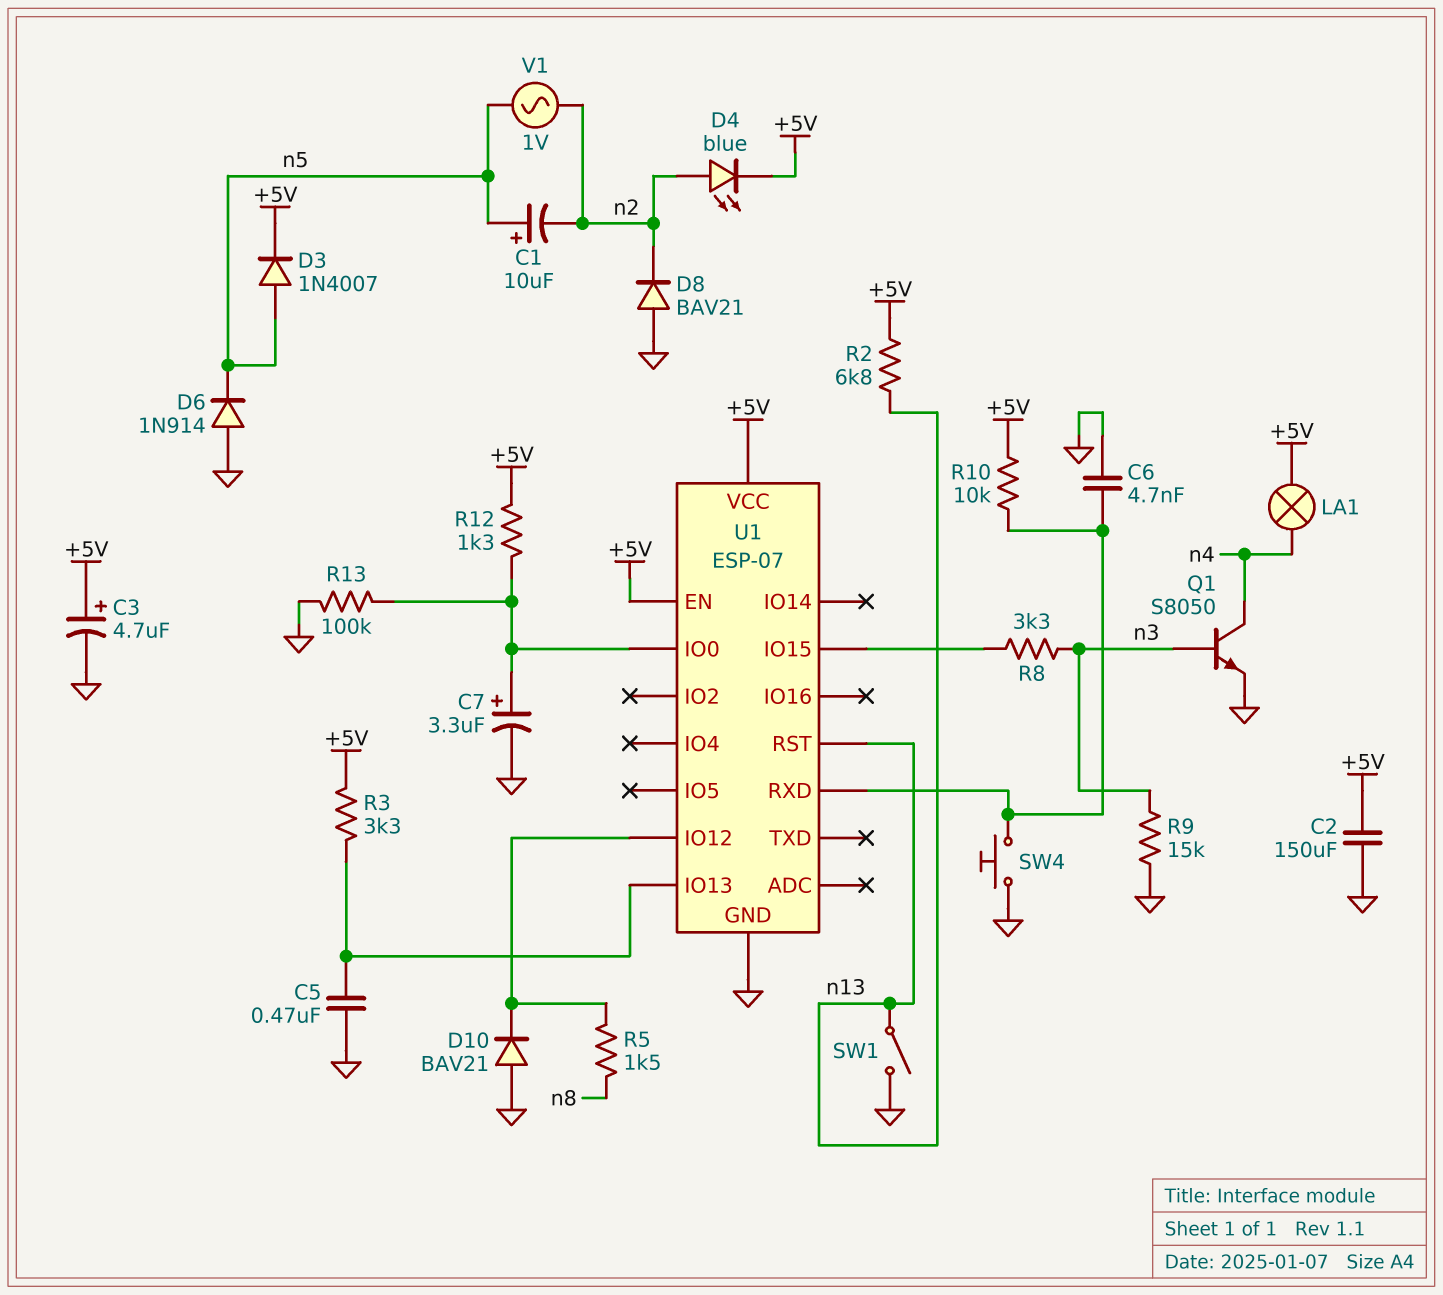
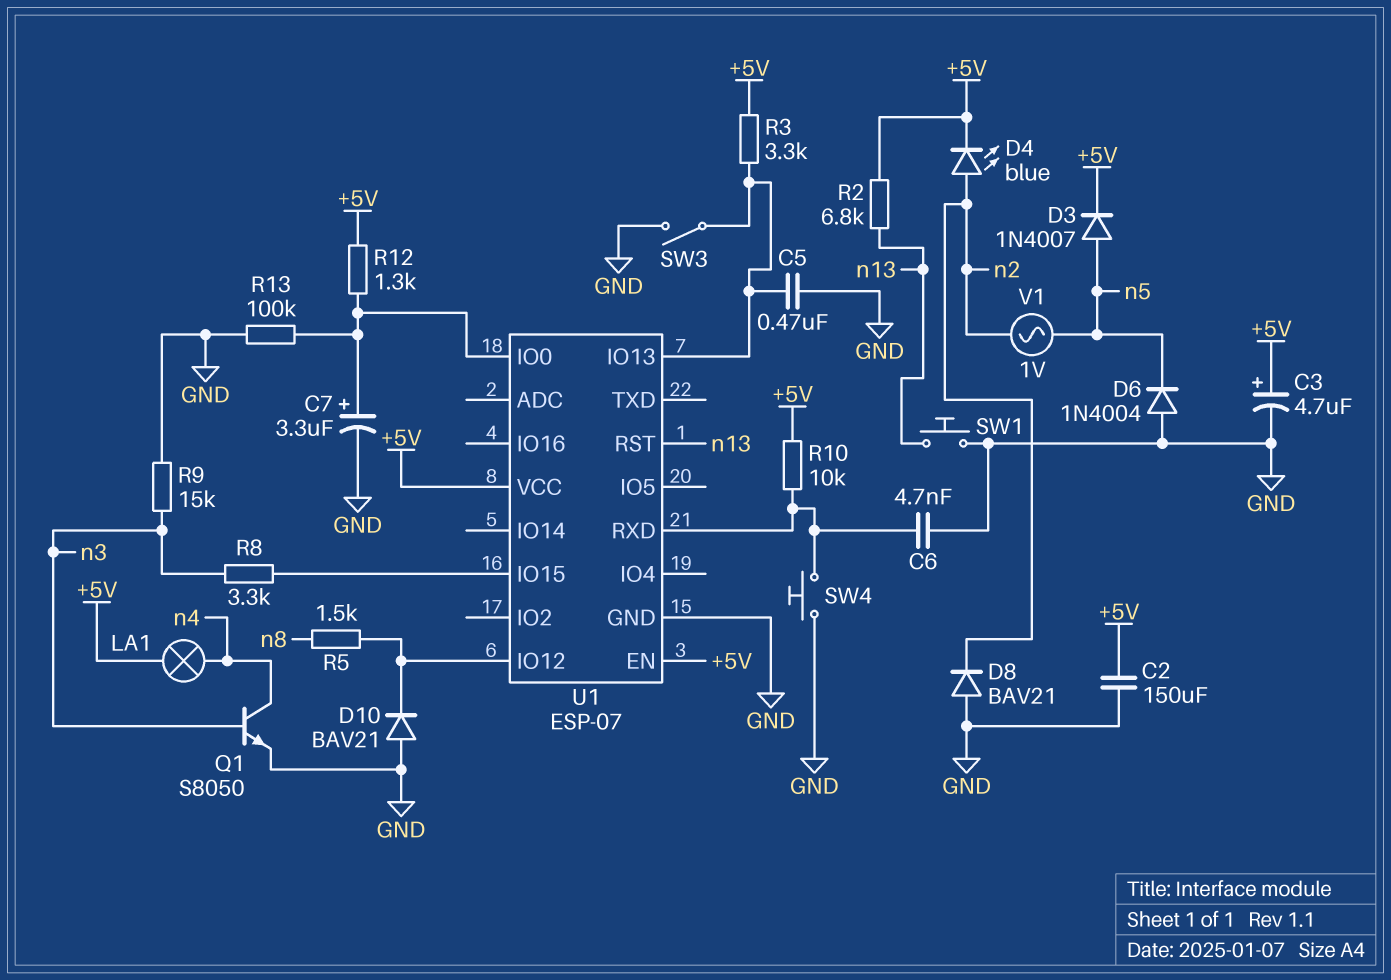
C1: 10uF (plus n5, minus n2) -> none
D6: diode 1N914 (A GND, K n5) -> diode 1N4004 (A GND, K n5)
SW1: switch (GND, n13) -> button (GND, n13)
SW3: none -> switch (GND, U1/IO13)

